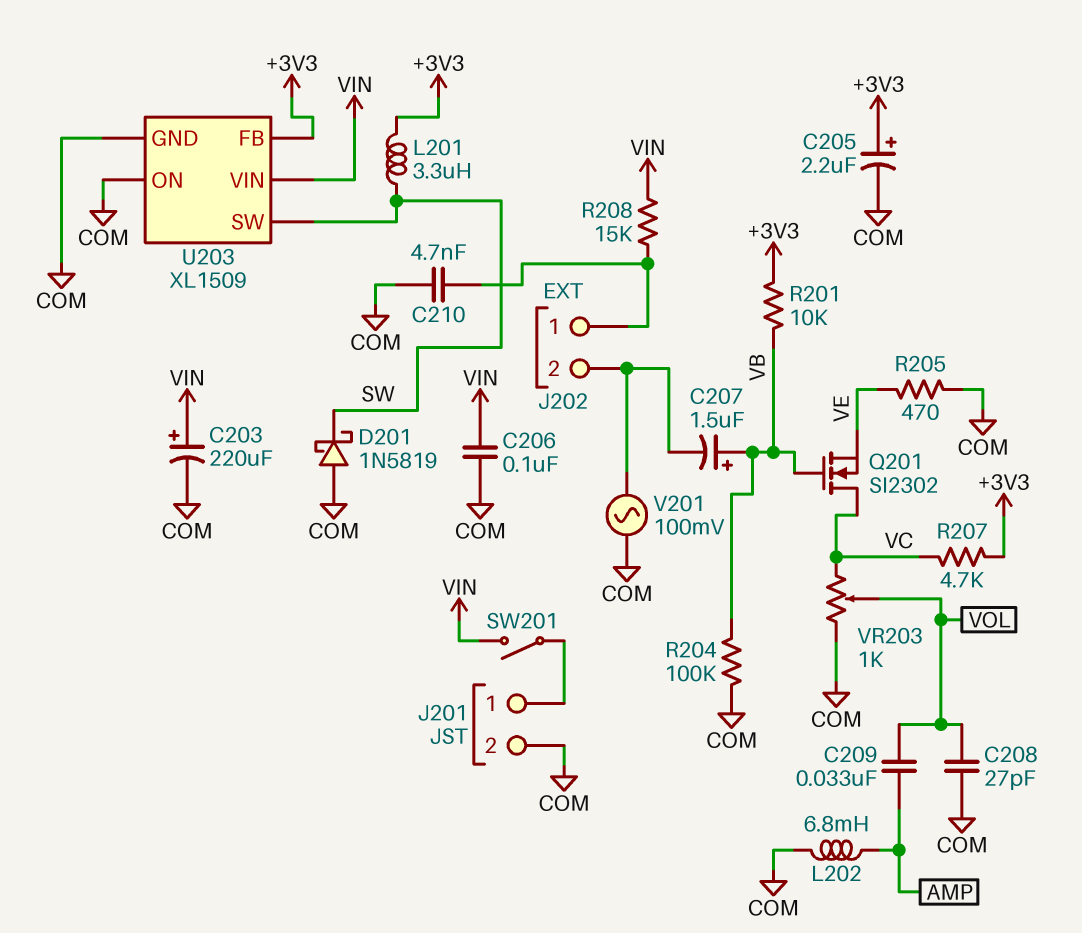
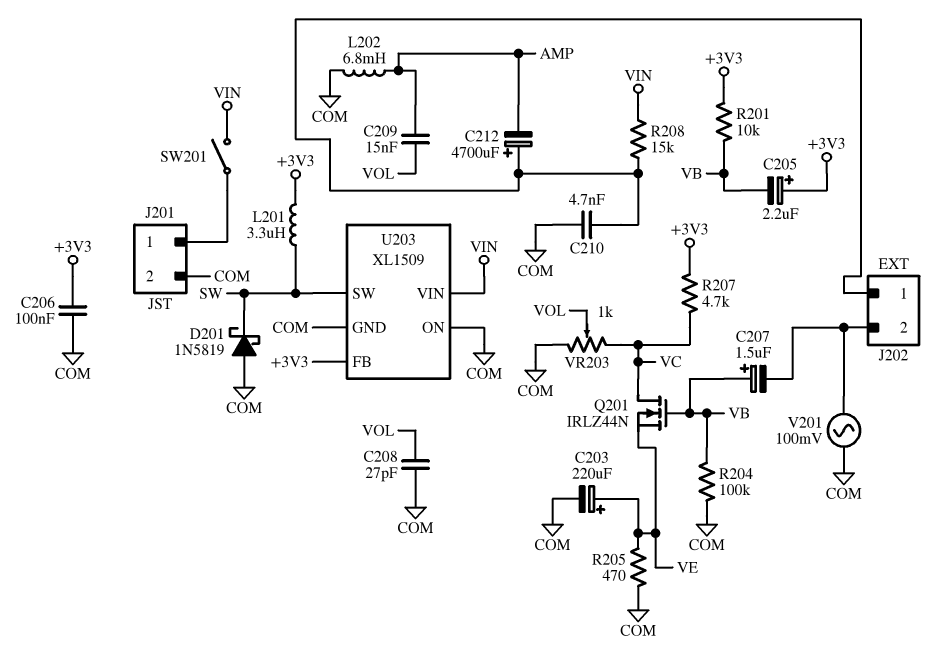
C203: 220uF (plus VIN, minus COM) -> 220uF (plus VE, minus COM)
C205: 2.2uF (plus +3V3, minus COM) -> 2.2uF (plus +3V3, minus VB)
C206: 100nF (COM, VIN) -> 100nF (+3V3, COM)
C209: 33nF (AMP, VOL) -> 15nF (AMP, VOL)
C212: none -> 4700uF (plus J202/1, minus AMP)
Q201: NMOS SI2302 (G VB, D VC, S VE) -> NMOS IRLZ44N (G VB, D VC, S VE)

